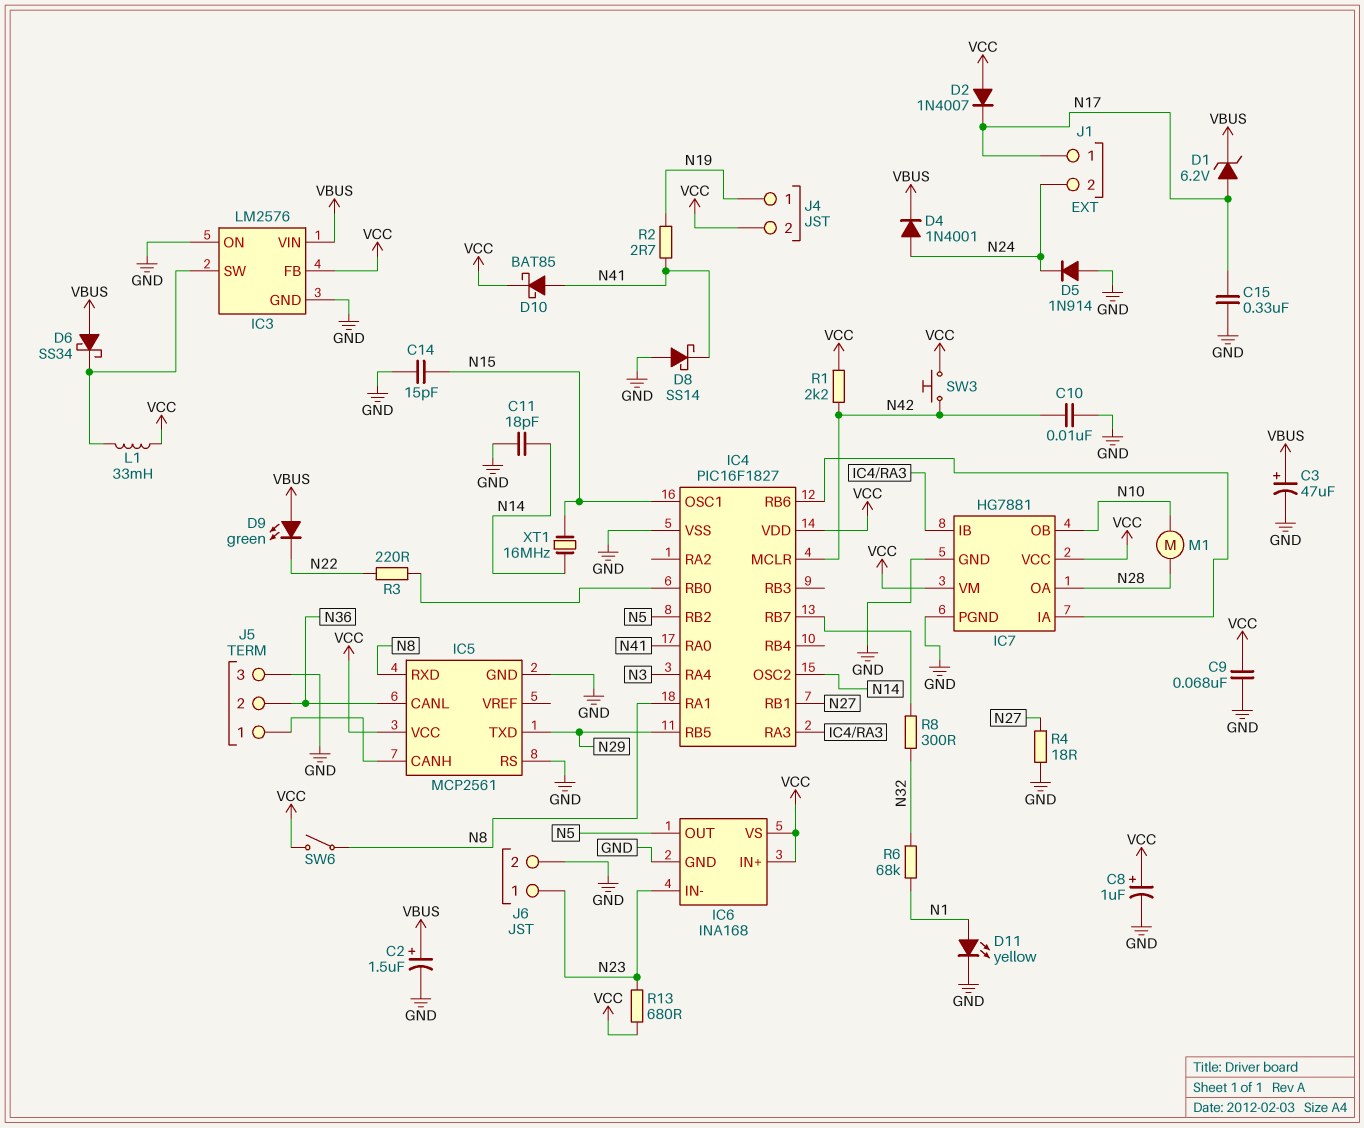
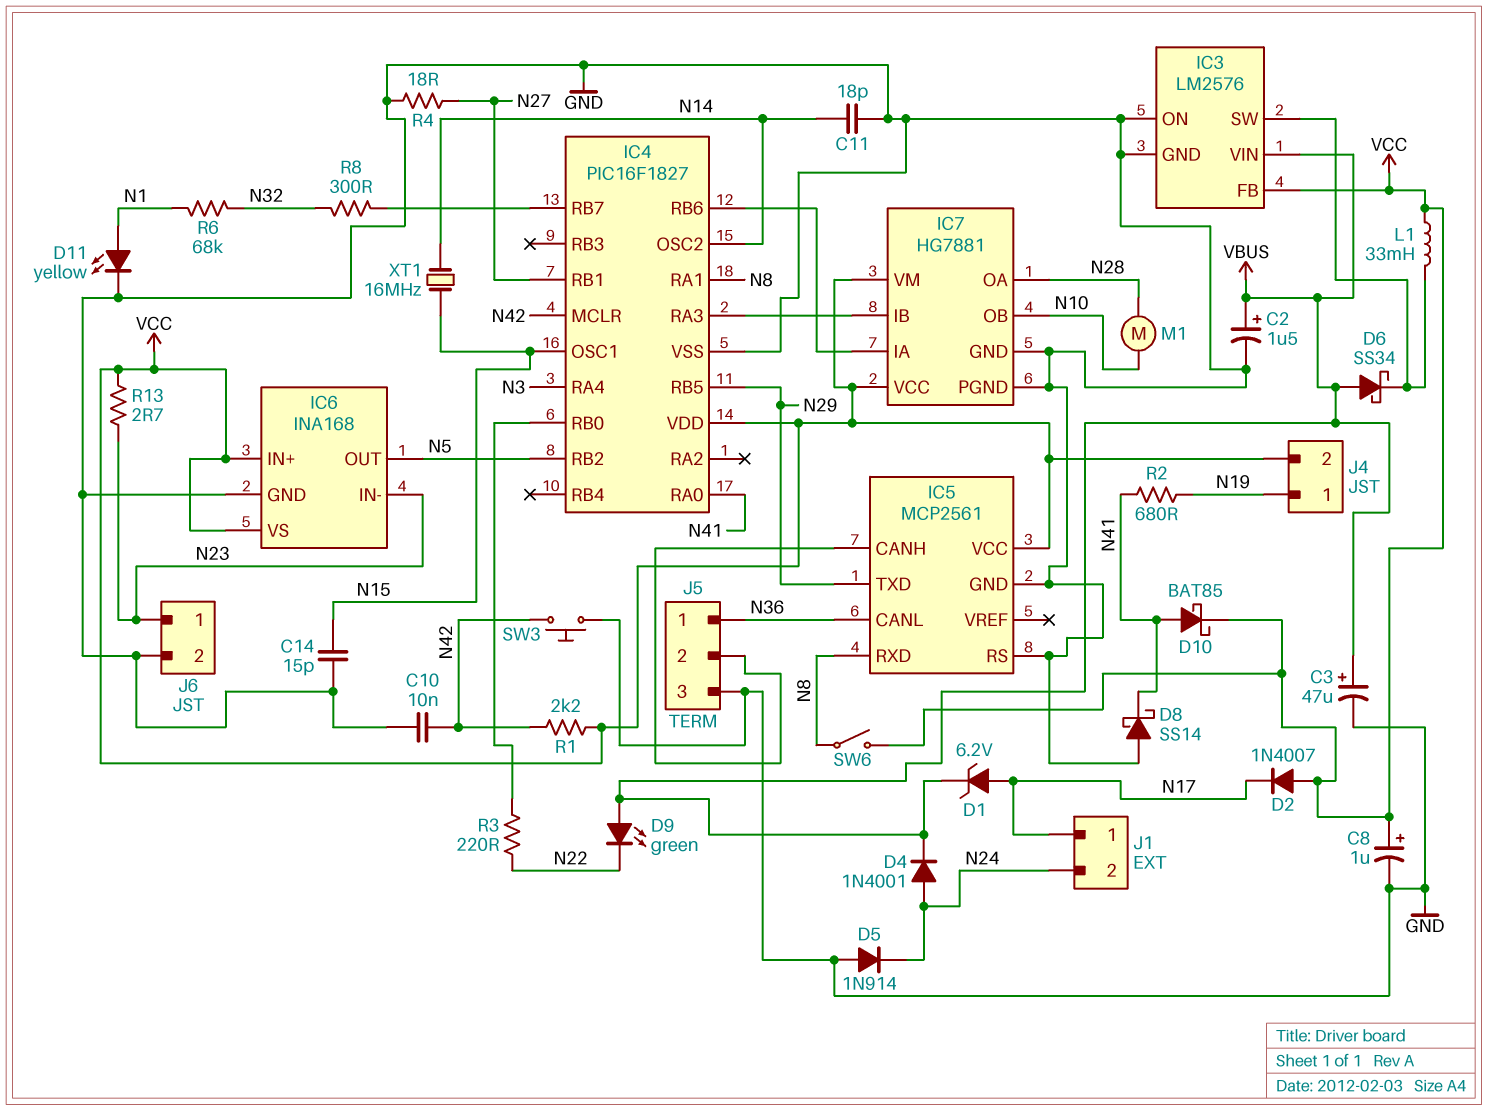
C9: 68nF (GND, VCC) -> none
C15: 330nF (GND, N17) -> none
J5 pin 1: IC5/CANH -> N36
J5 pin 2: N36 -> IC5/CANH
R2: 2.7 (N19, N41) -> 680 (N19, N41)
R13: 680 (N23, VCC) -> 2.7 (N23, VCC)
SW3: button (N42, VCC) -> button (GND, N42)

